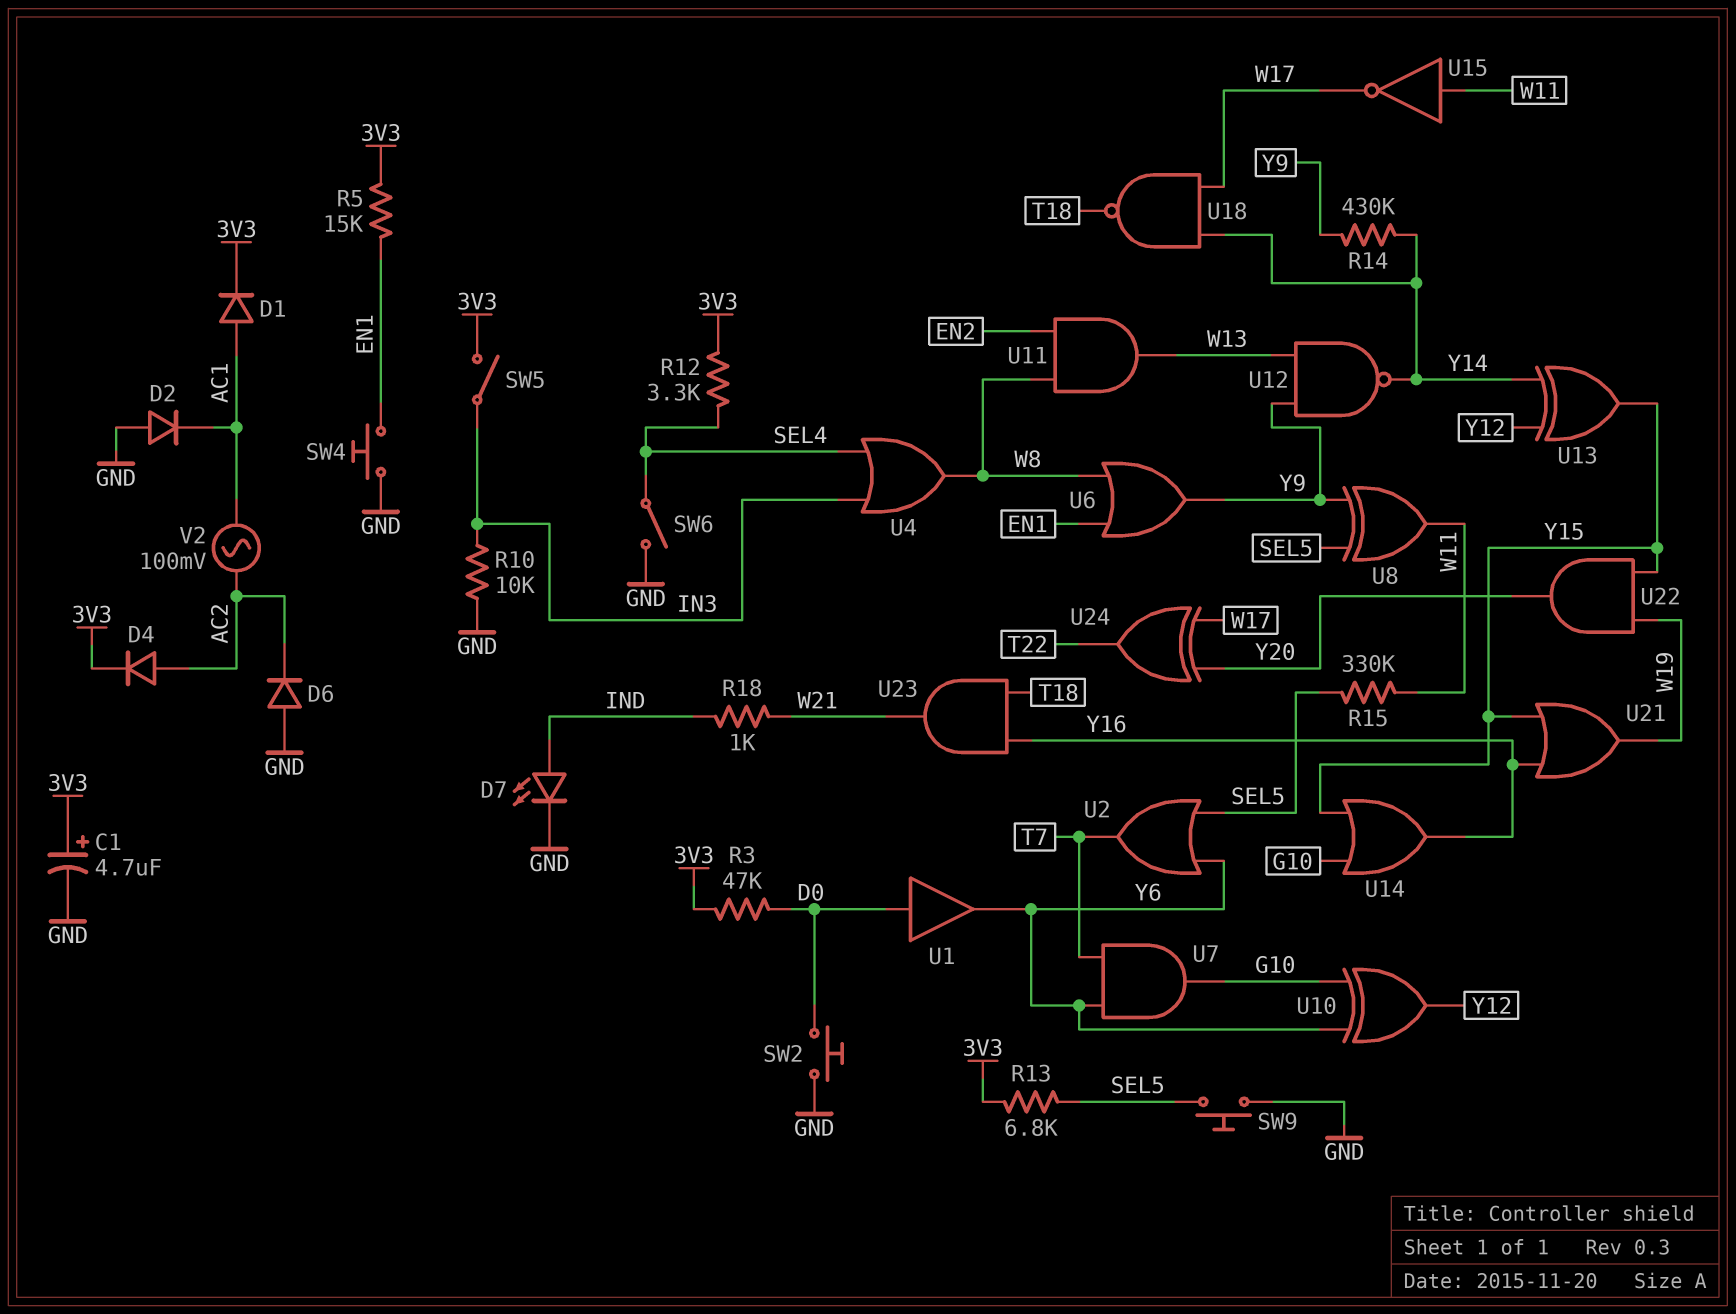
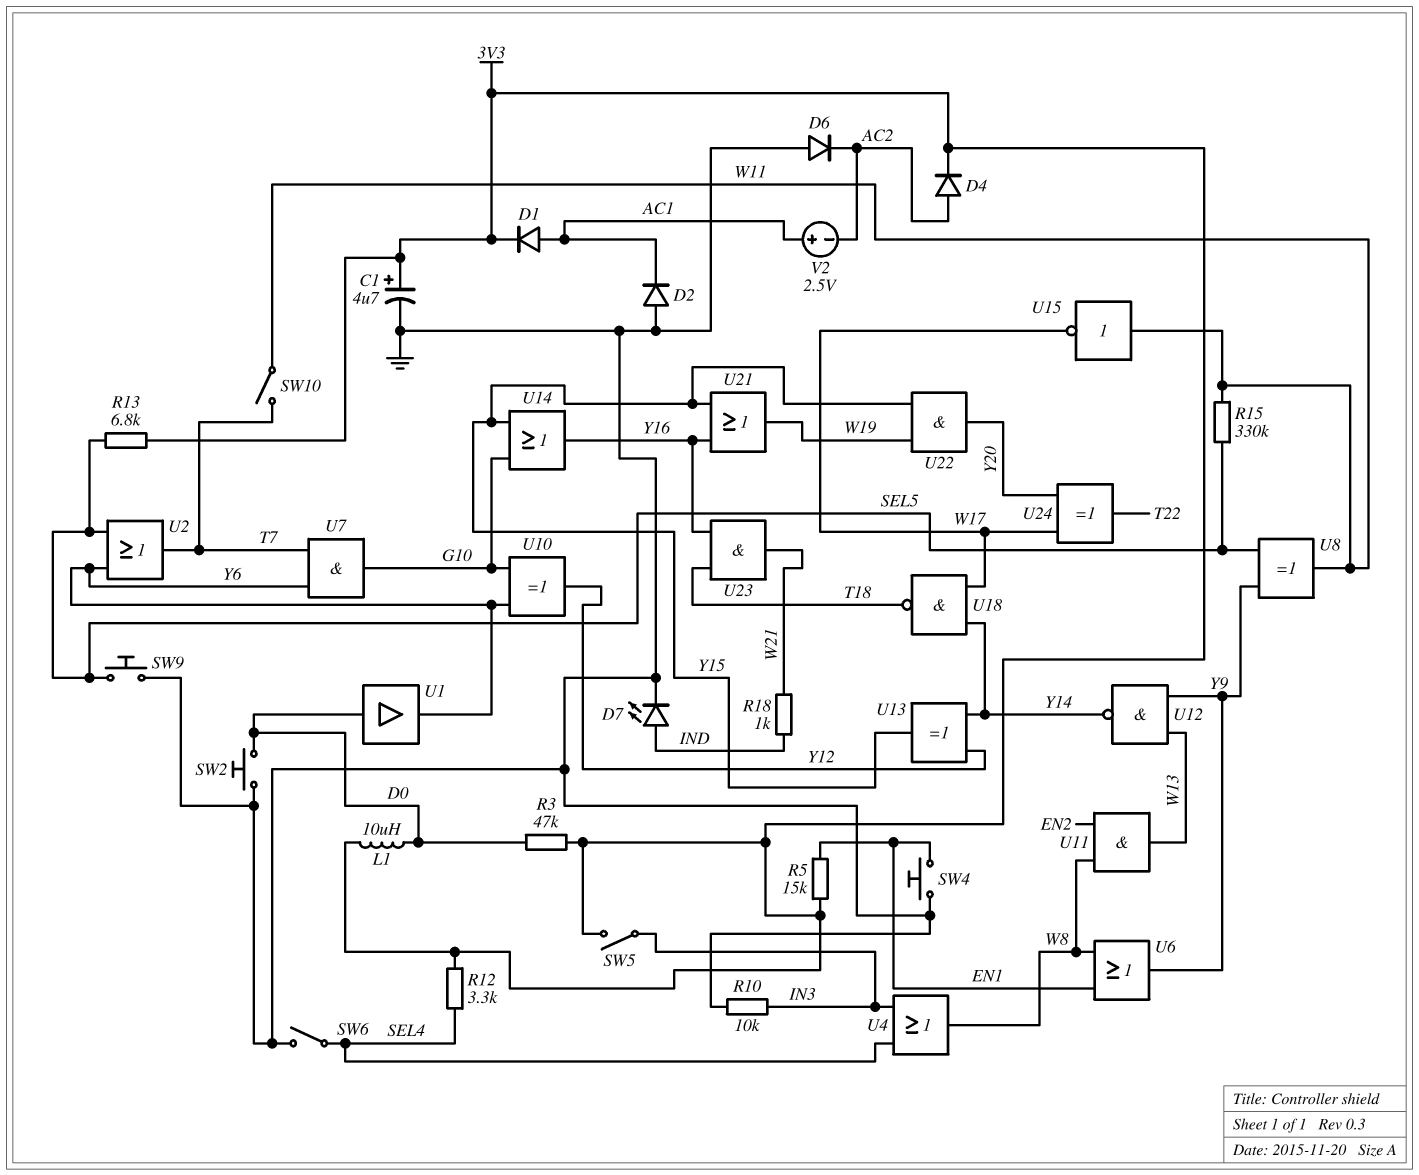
L1: none -> 10uH (3V3, D0)
R14: 430k (Y9, Y14) -> none
SW10: none -> switch (T7, W11)
V2: AC 100mV (AC1, AC2) -> 2.5V (plus AC1, minus AC2)

